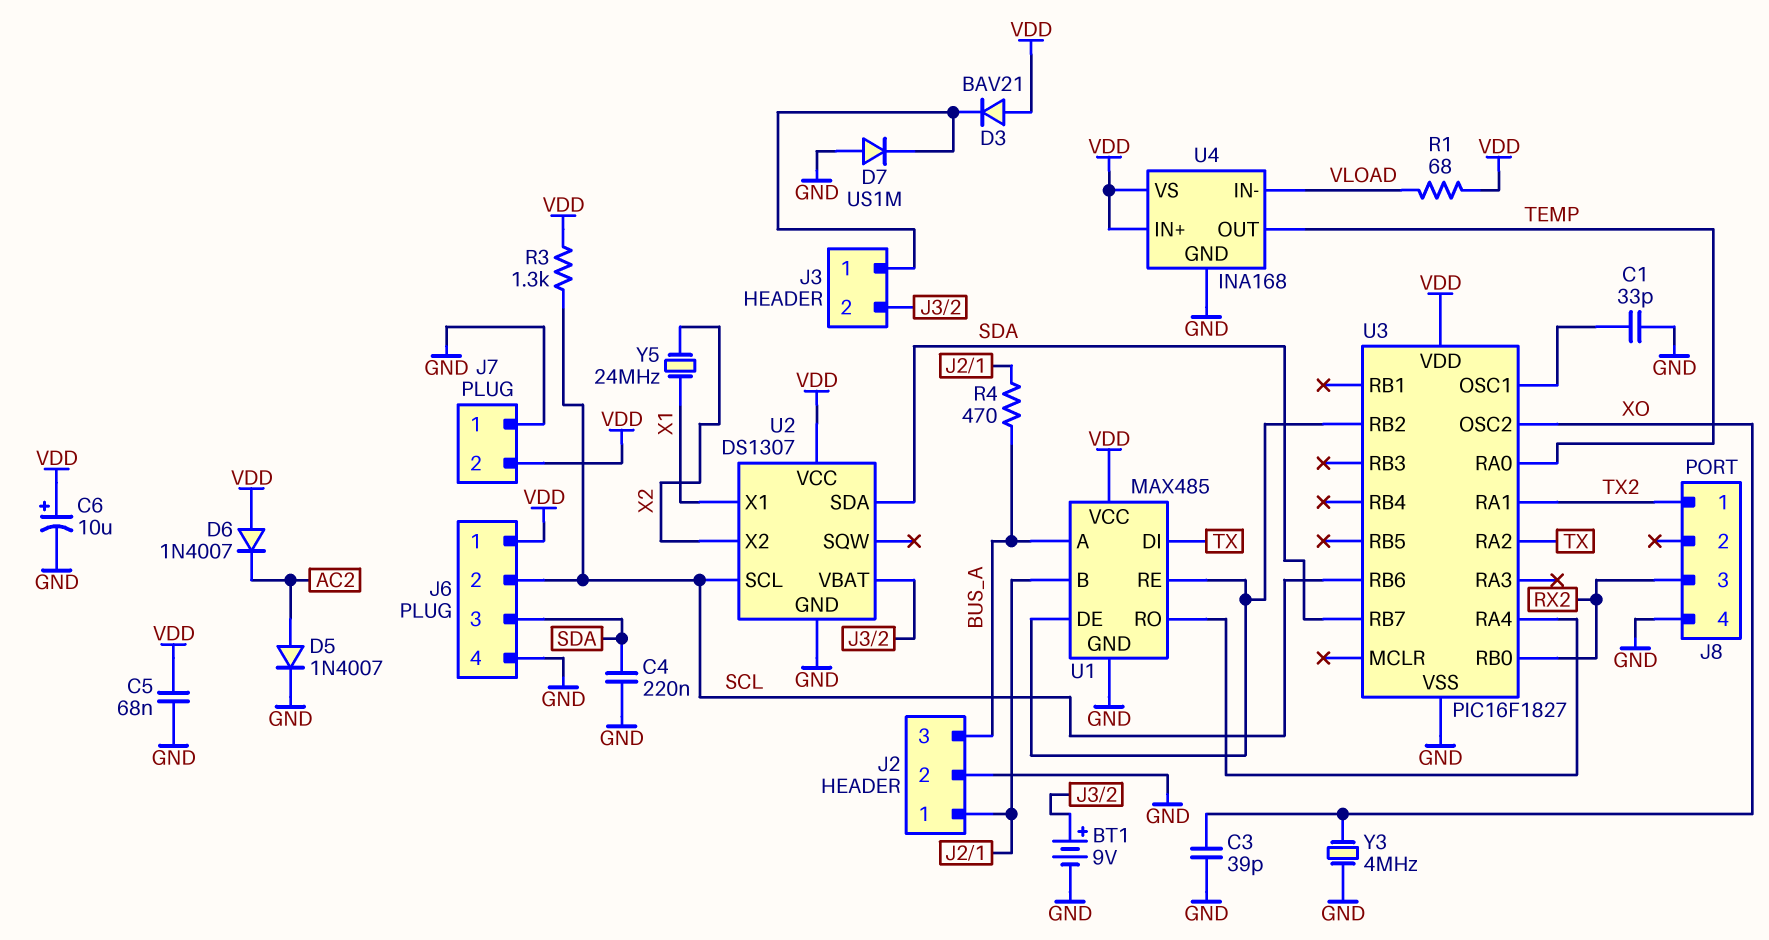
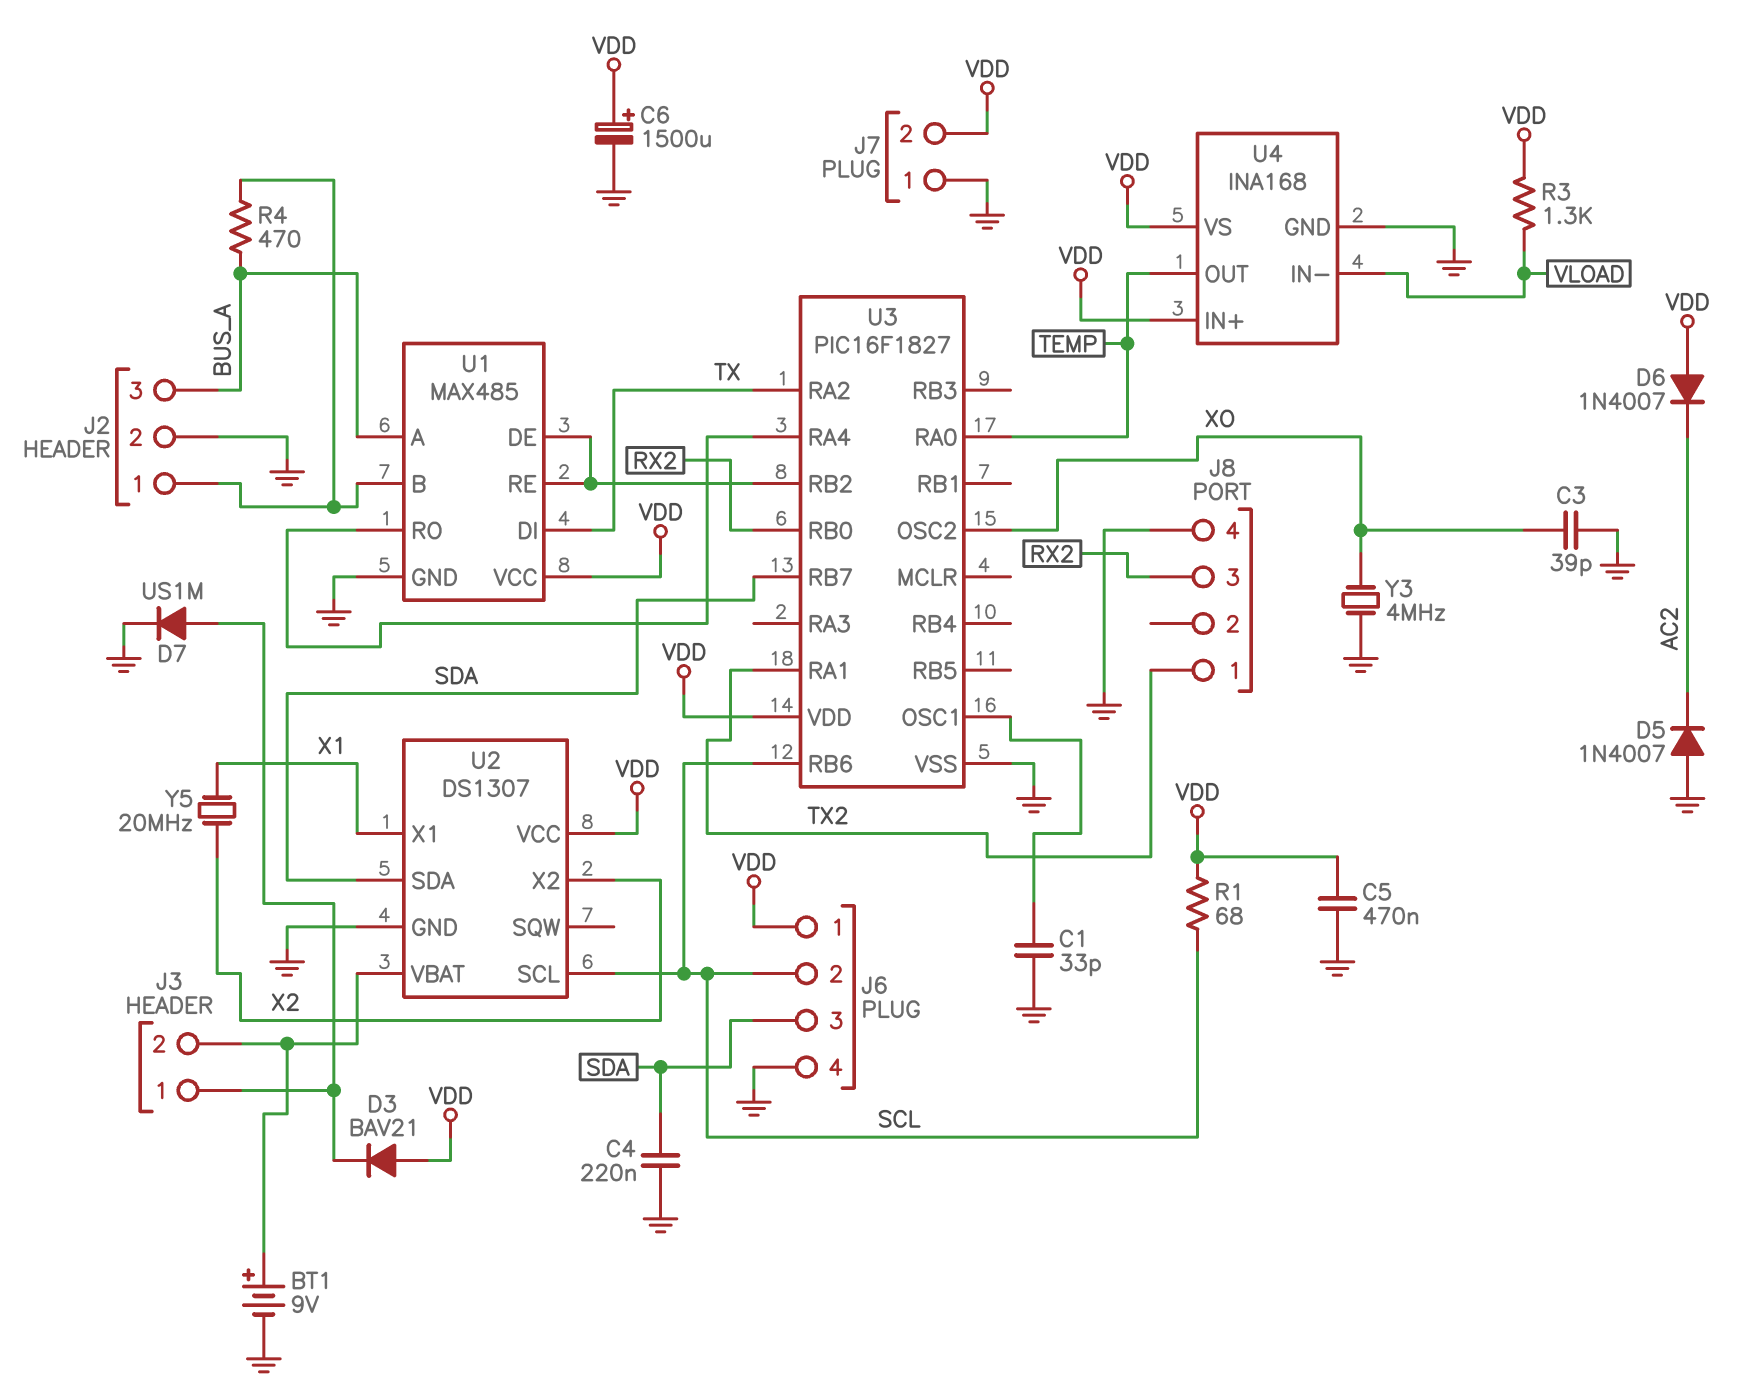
C5: 68nF (GND, VDD) -> 470nF (GND, VDD)
C6: 10uF (plus VDD, minus GND) -> 1500uF (plus VDD, minus GND)
D5: diode 1N4007 (A AC2, K GND) -> diode 1N4007 (A GND, K AC2)
D7: diode US1M (A GND, K J3/1) -> diode US1M (A J3/1, K GND)
R1: 68 (VDD, VLOAD) -> 68 (SCL, VDD)
R3: 1.3k (SCL, VDD) -> 1.3k (VDD, VLOAD)
Y5: 24MHz (X1, X2) -> 20MHz (X1, X2)

